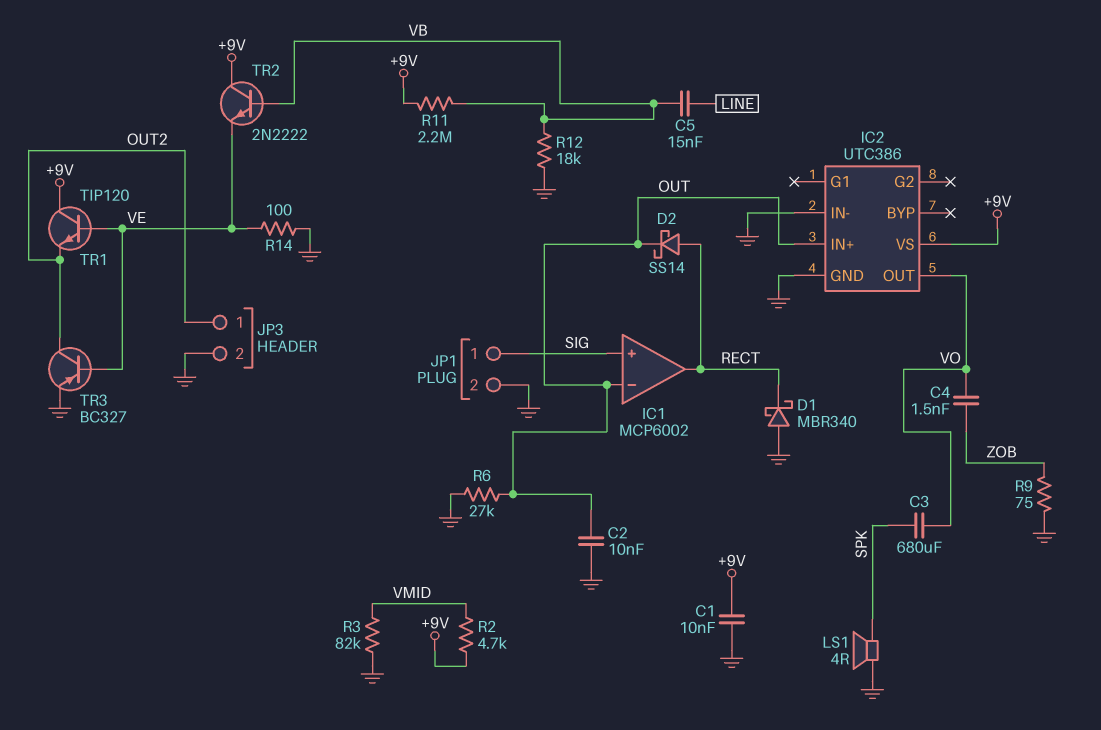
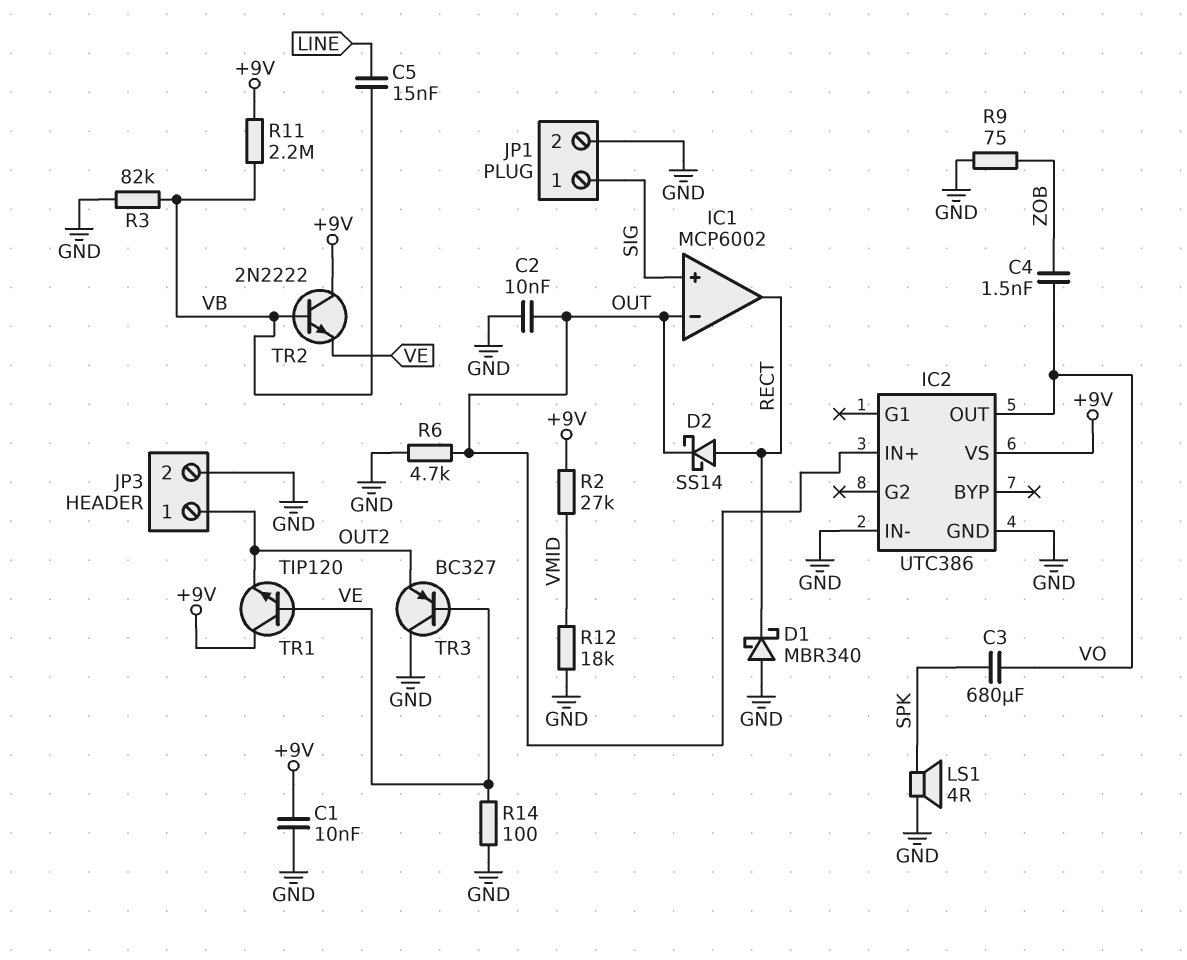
R2: 4.7k (+9V, VMID) -> 27k (+9V, VMID)
R3: 82k (GND, VMID) -> 82k (GND, VB)
R6: 27k (GND, OUT) -> 4.7k (GND, OUT)
R12: 18k (GND, VB) -> 18k (GND, VMID)
TR3: PNP BC327 (B VE, C OUT2, E GND) -> PNP BC327 (B VE, C GND, E OUT2)

